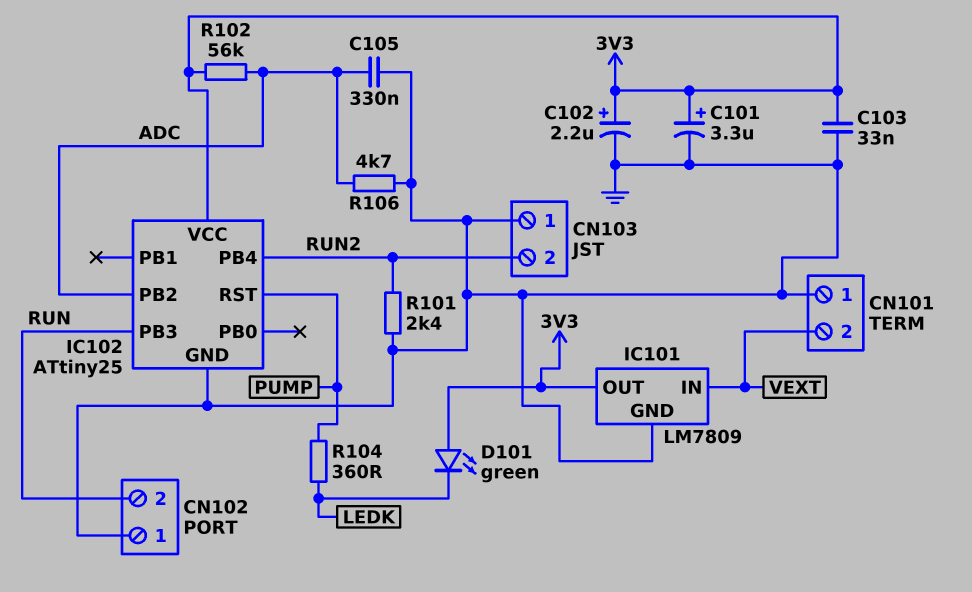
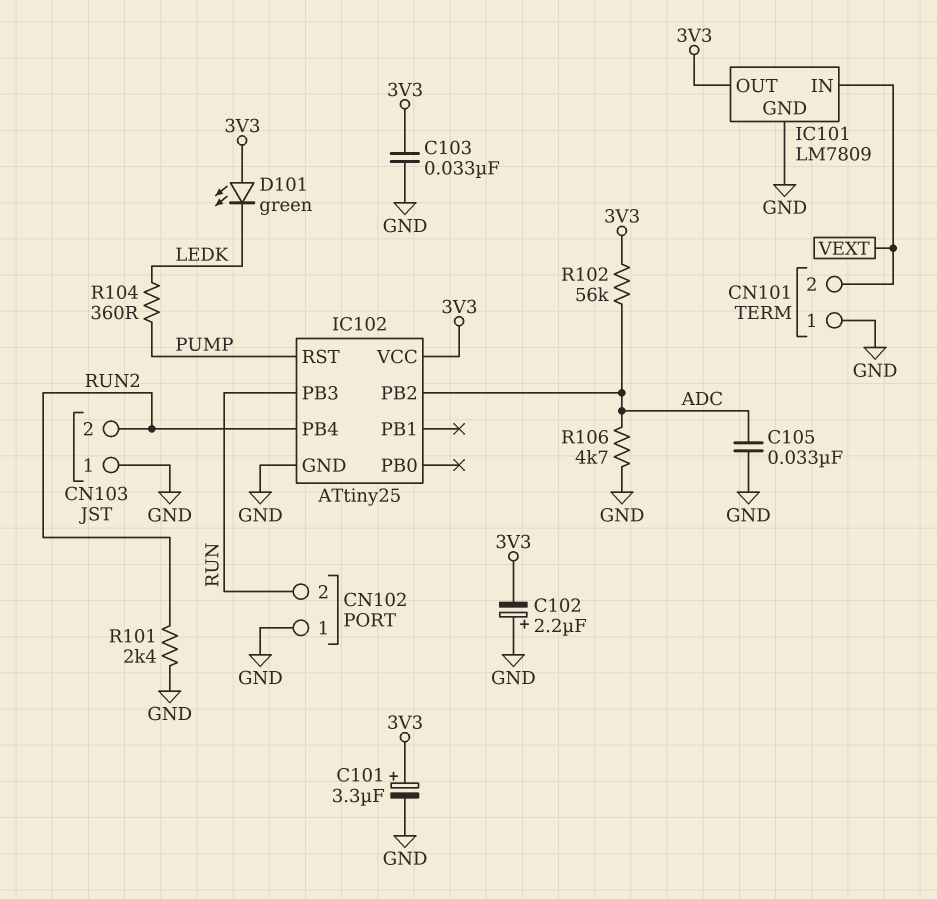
C102: 2.2uF (plus 3V3, minus GND) -> 2.2uF (plus GND, minus 3V3)
C105: 330nF (ADC, GND) -> 33nF (ADC, GND)

